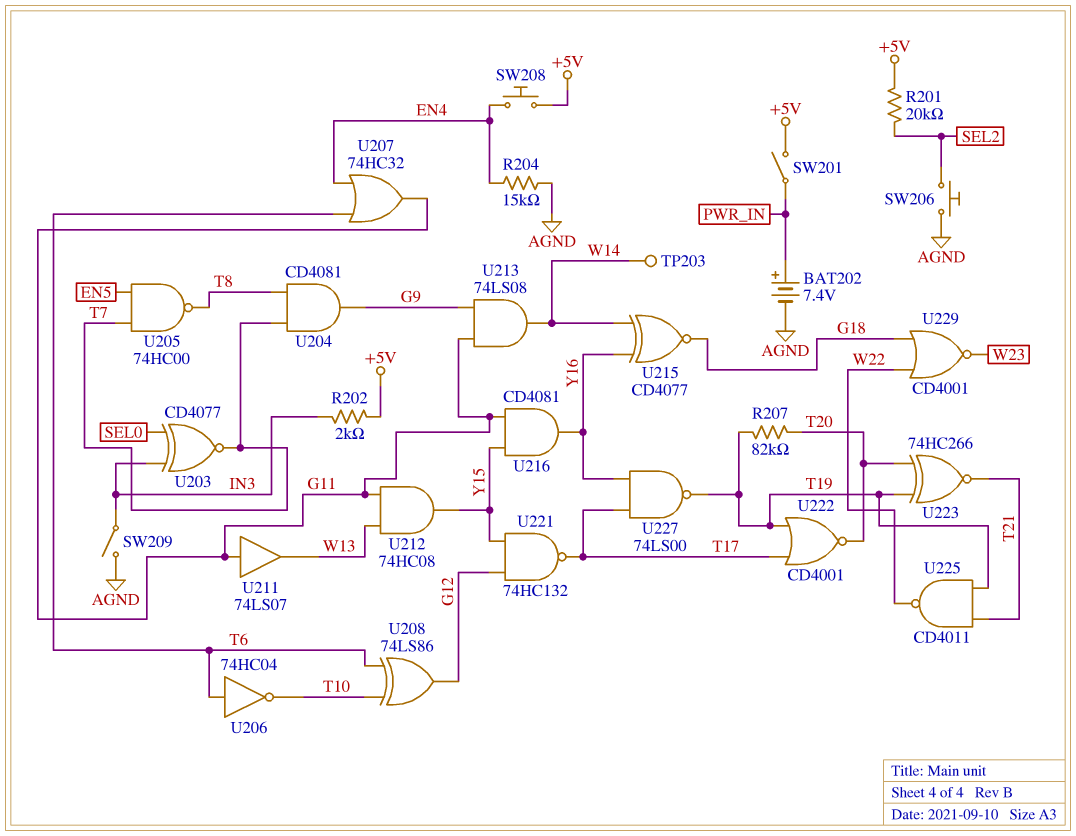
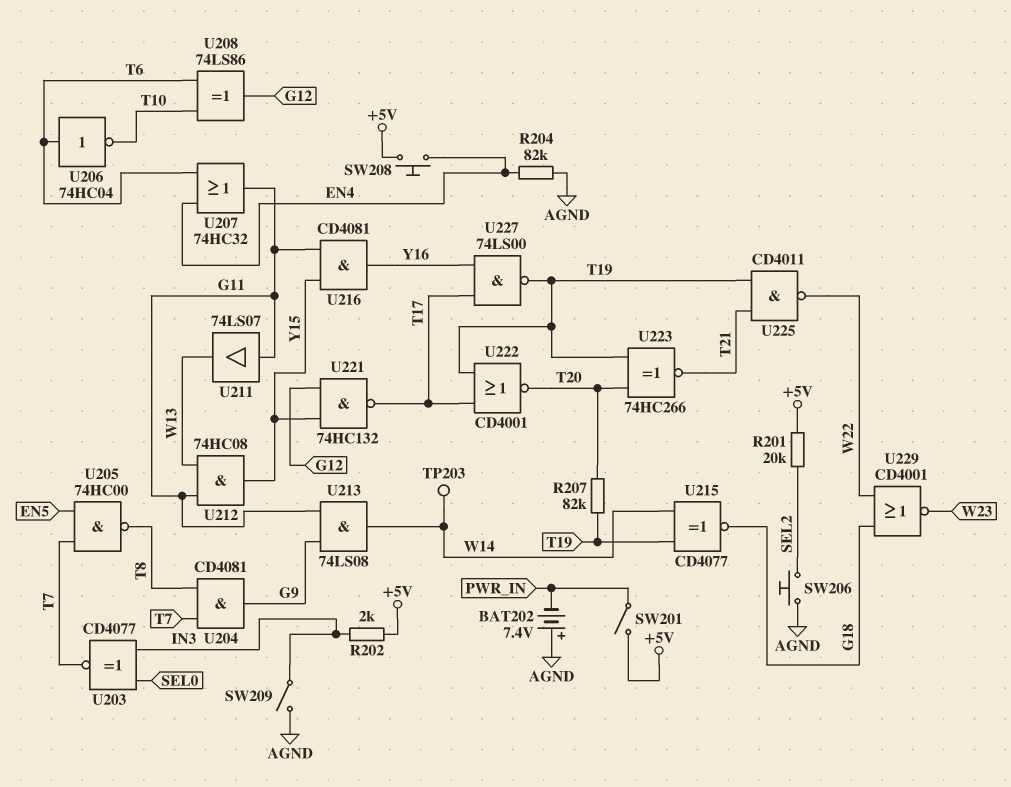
BAT202: 7.4V (plus PWR_IN, minus AGND) -> 7.4V (plus AGND, minus PWR_IN)
R204: 15k (AGND, EN4) -> 82k (AGND, EN4)
U215: XNOR CD4077 (in W14, in Y16, out G18) -> XNOR CD4077 (in T19, in W14, out G18)

